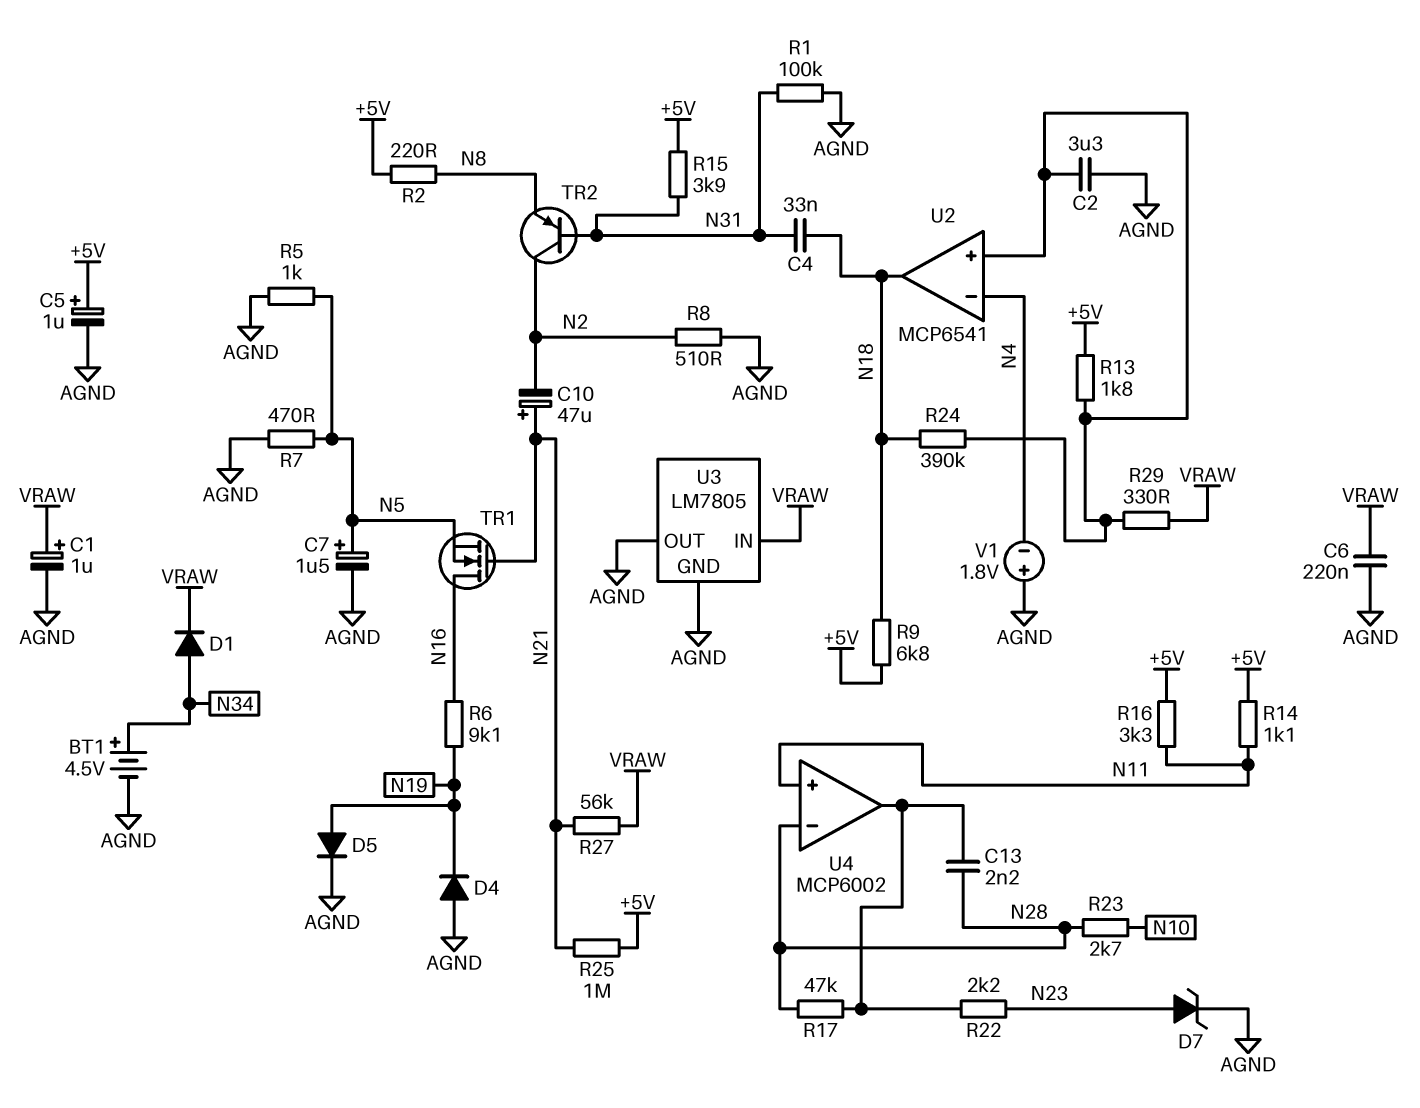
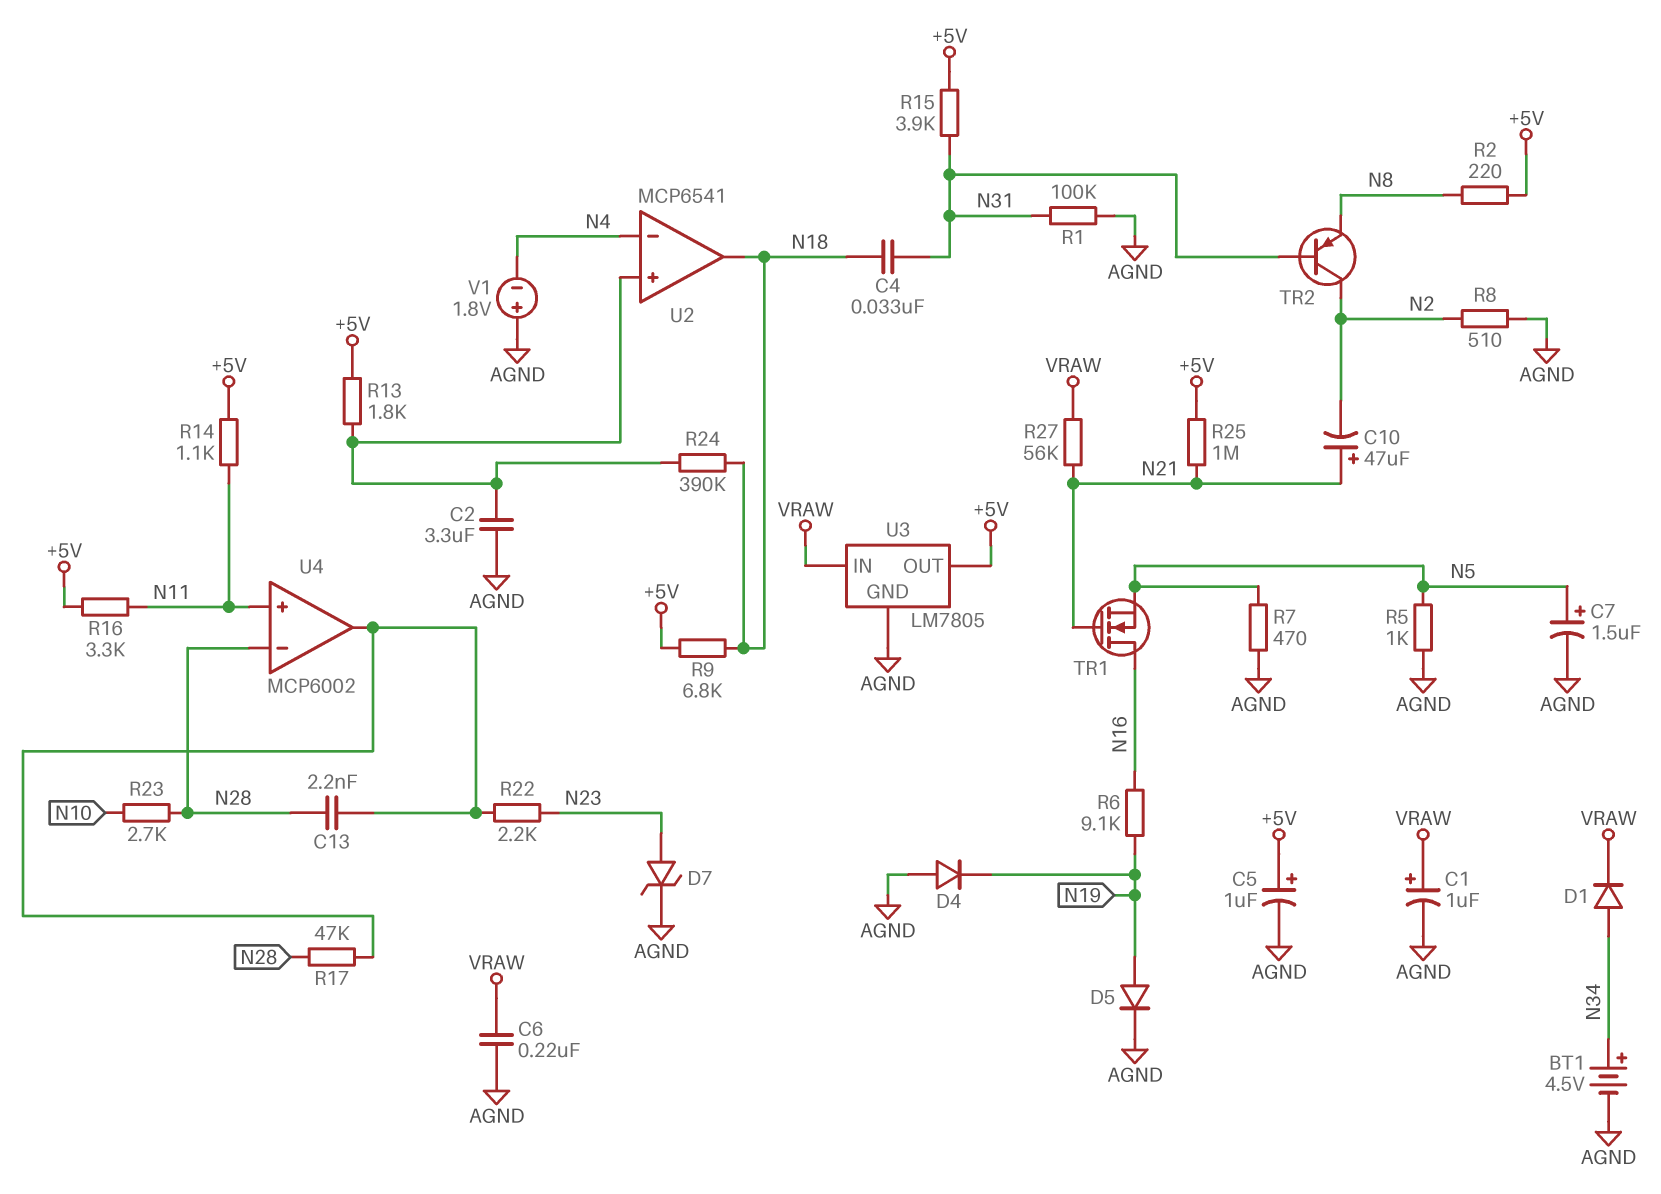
R29: 330 (U2/in+, VRAW) -> none
U3 pin OUT: AGND -> +5V

